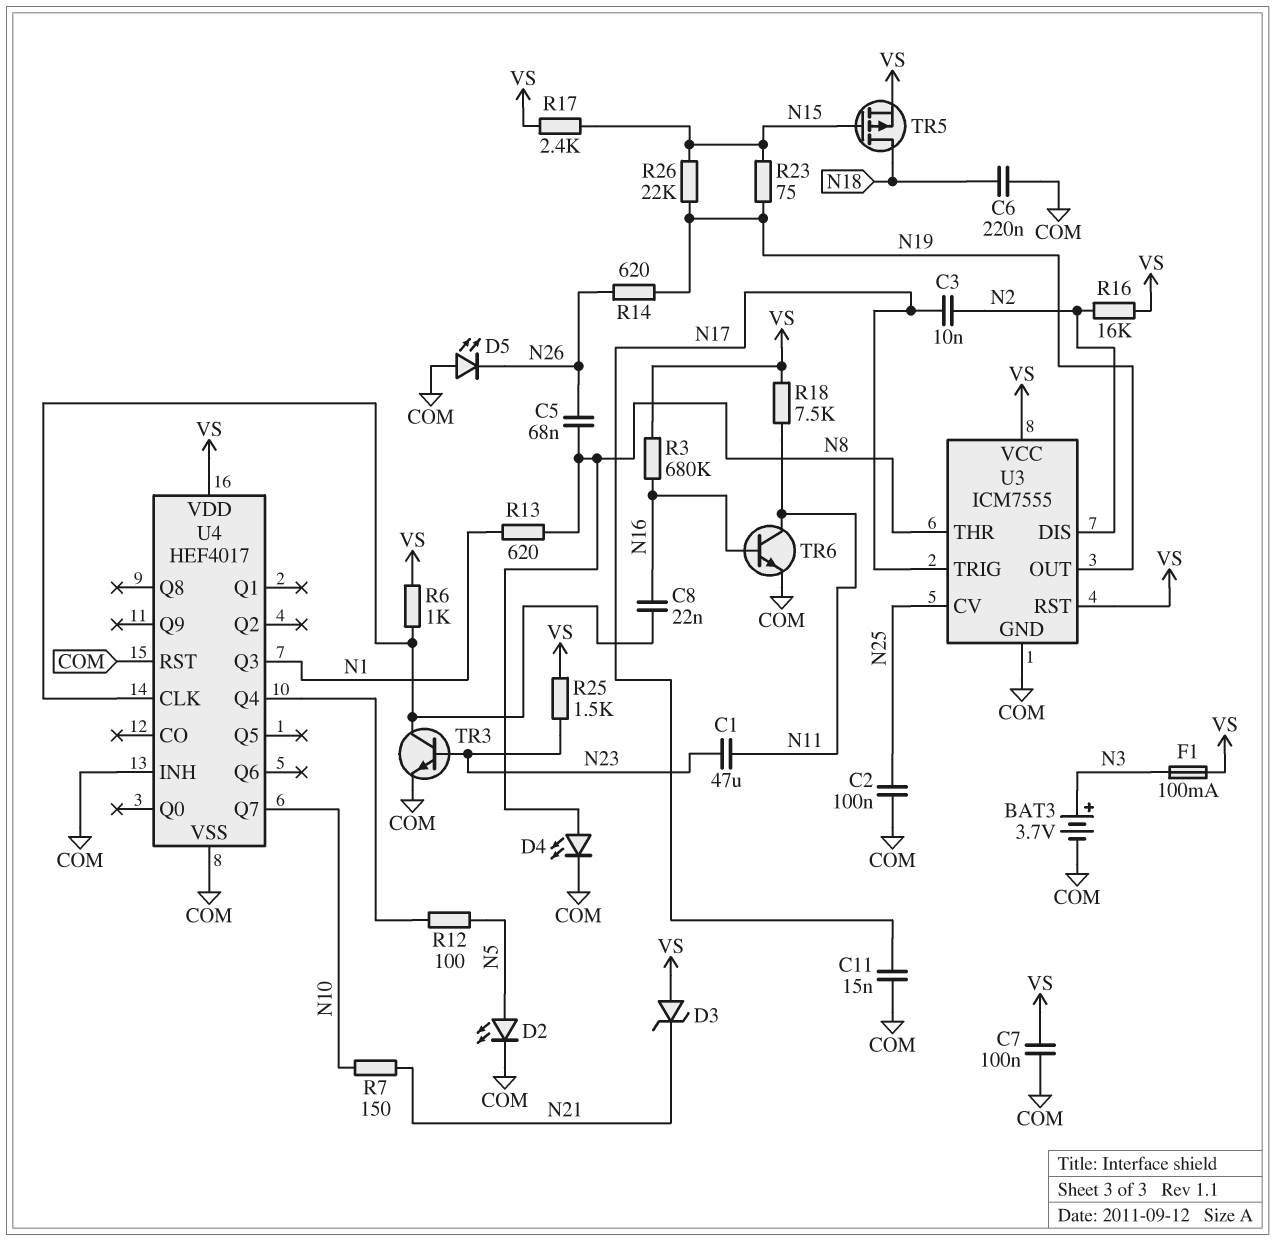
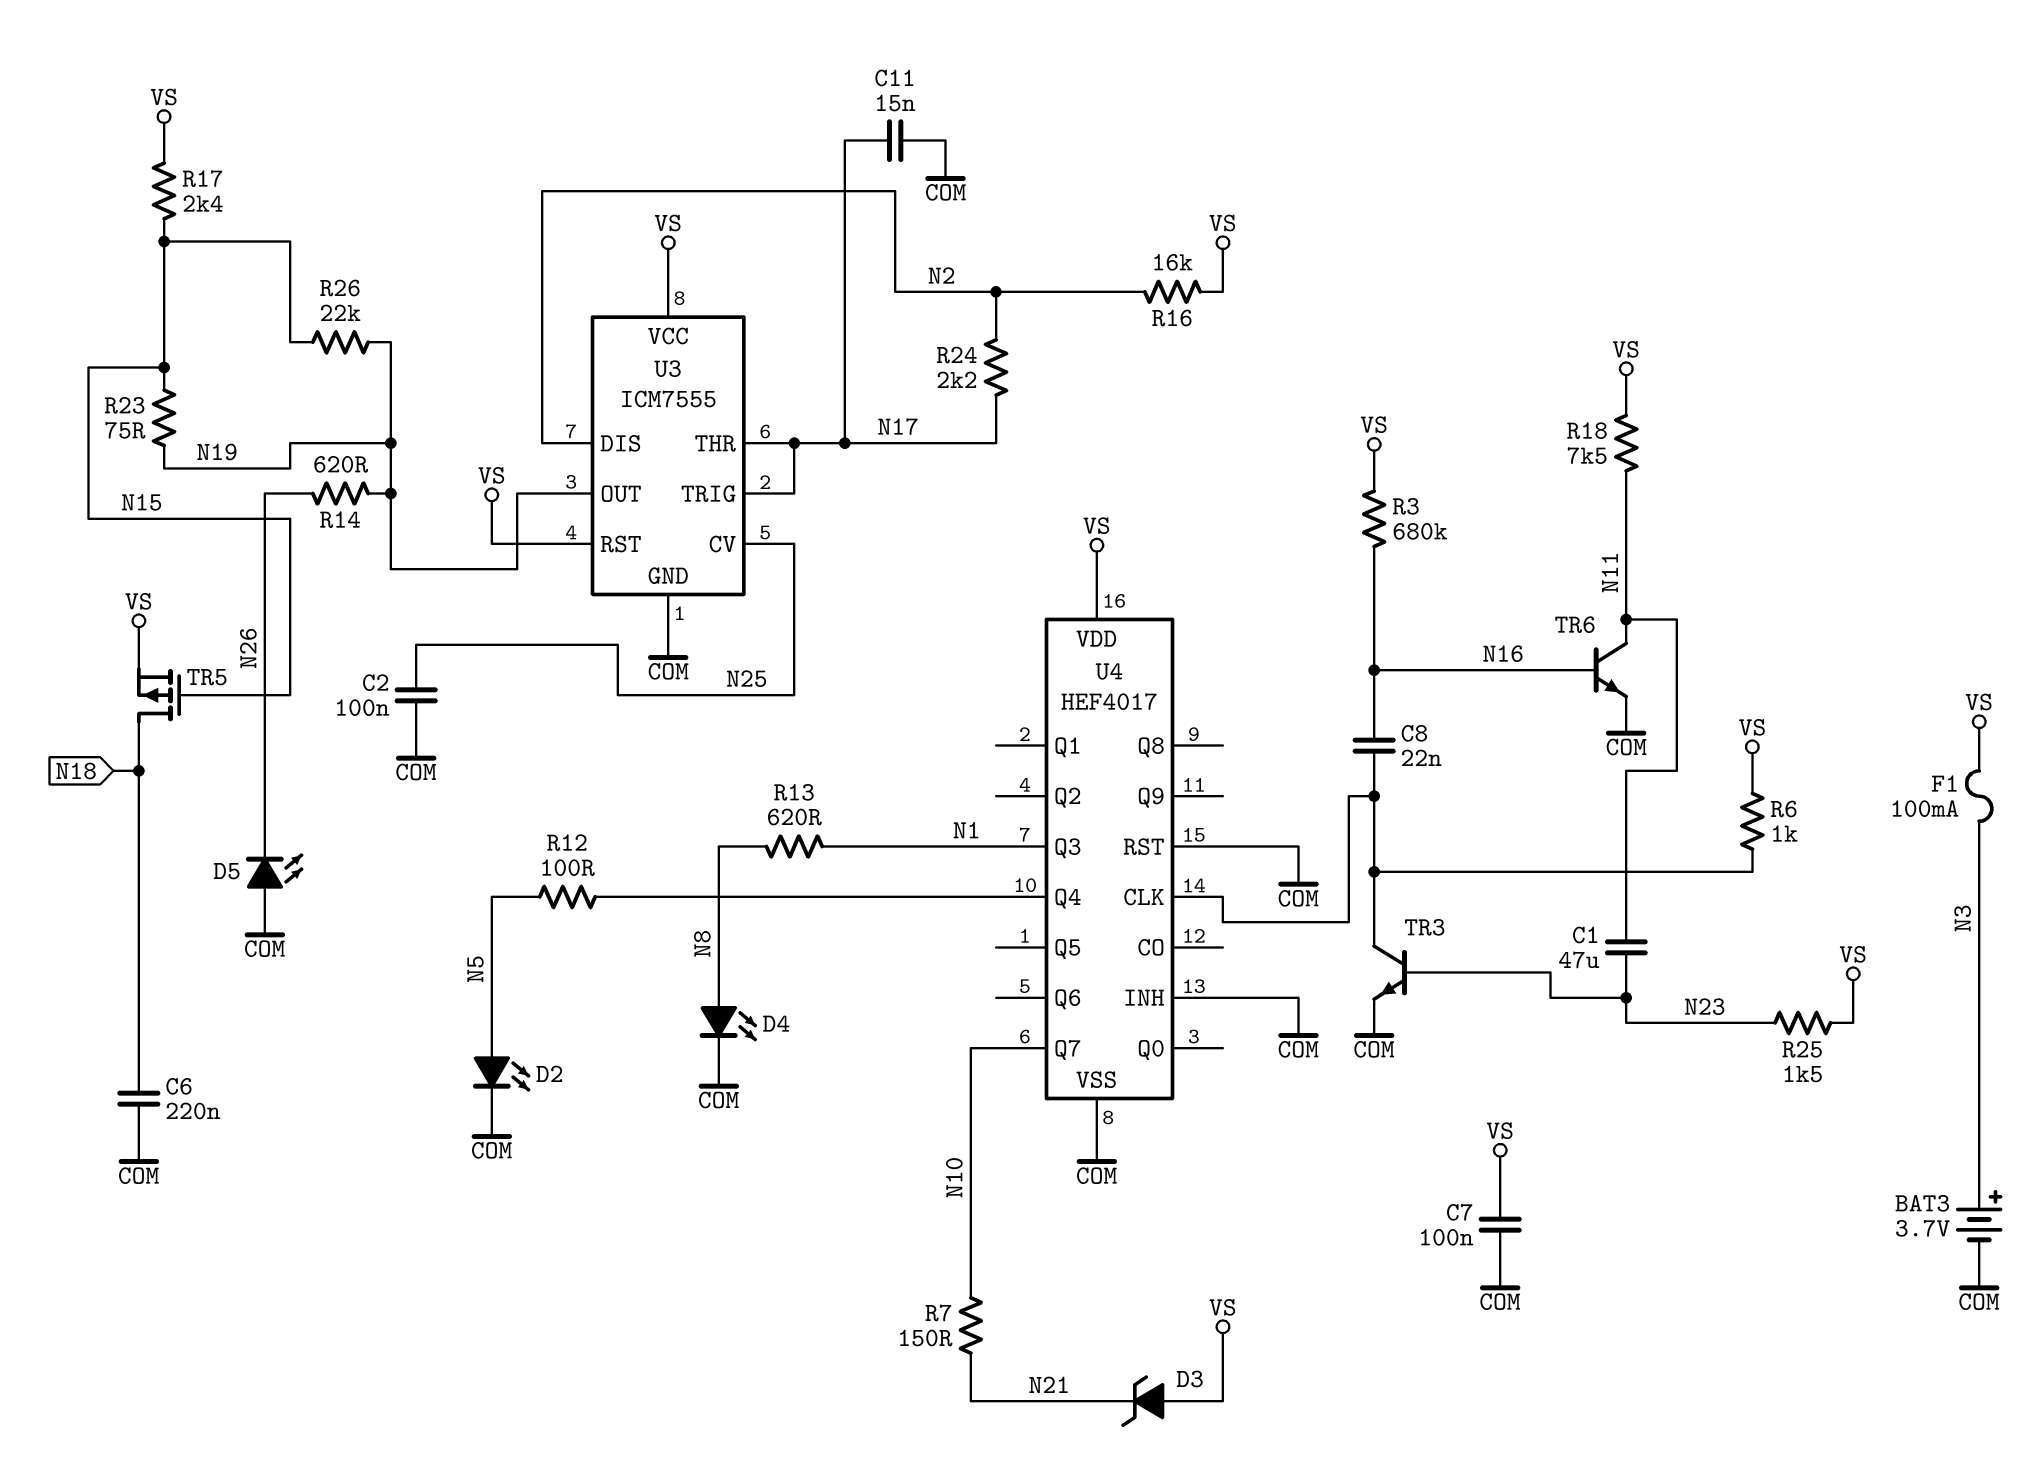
C3: 10nF (N2, N17) -> none
C5: 68nF (N8, N26) -> none
R24: none -> 2.2k (N2, N17)
U3 pin THR: N8 -> N17

